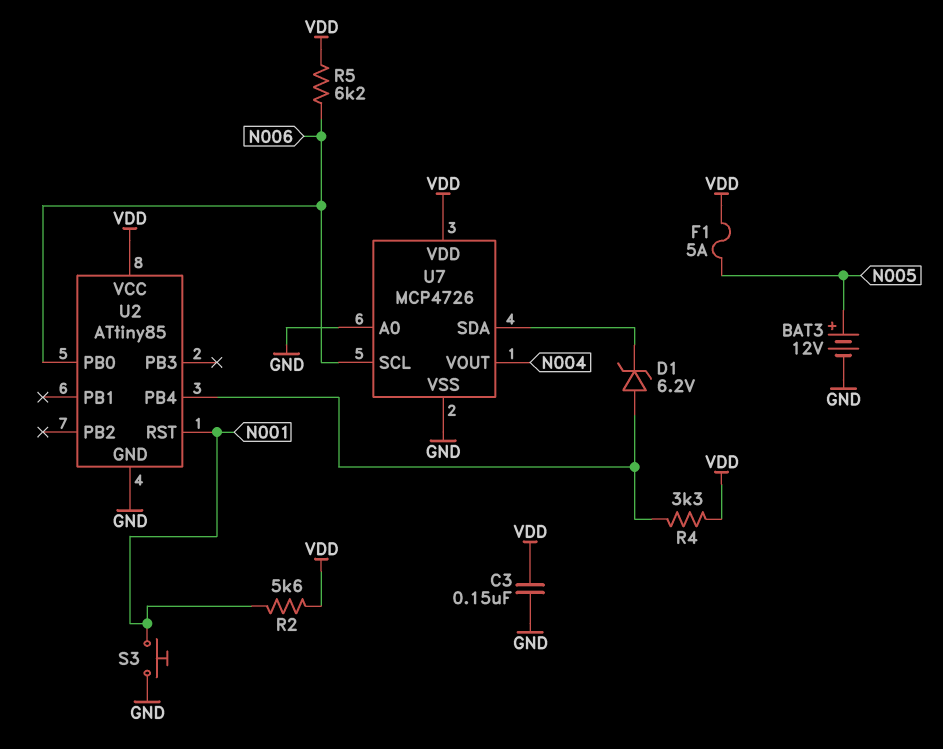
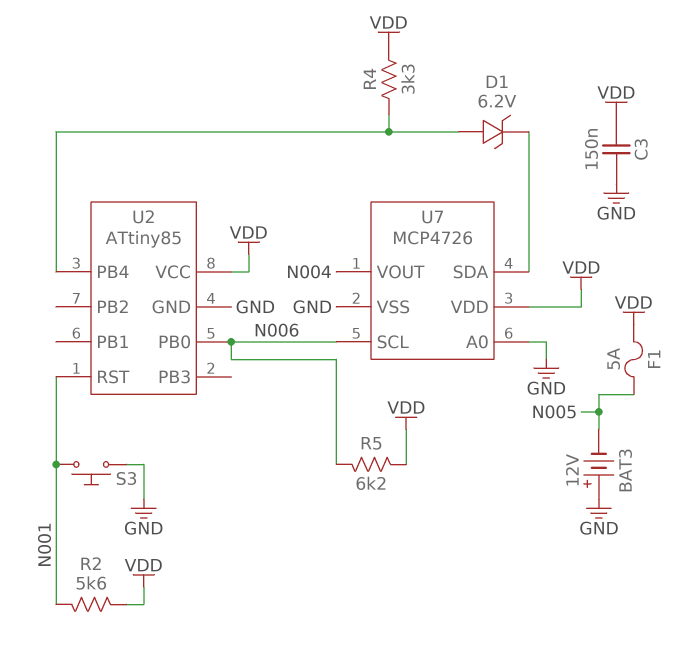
BAT3: 12V (plus N005, minus GND) -> 12V (plus GND, minus N005)

